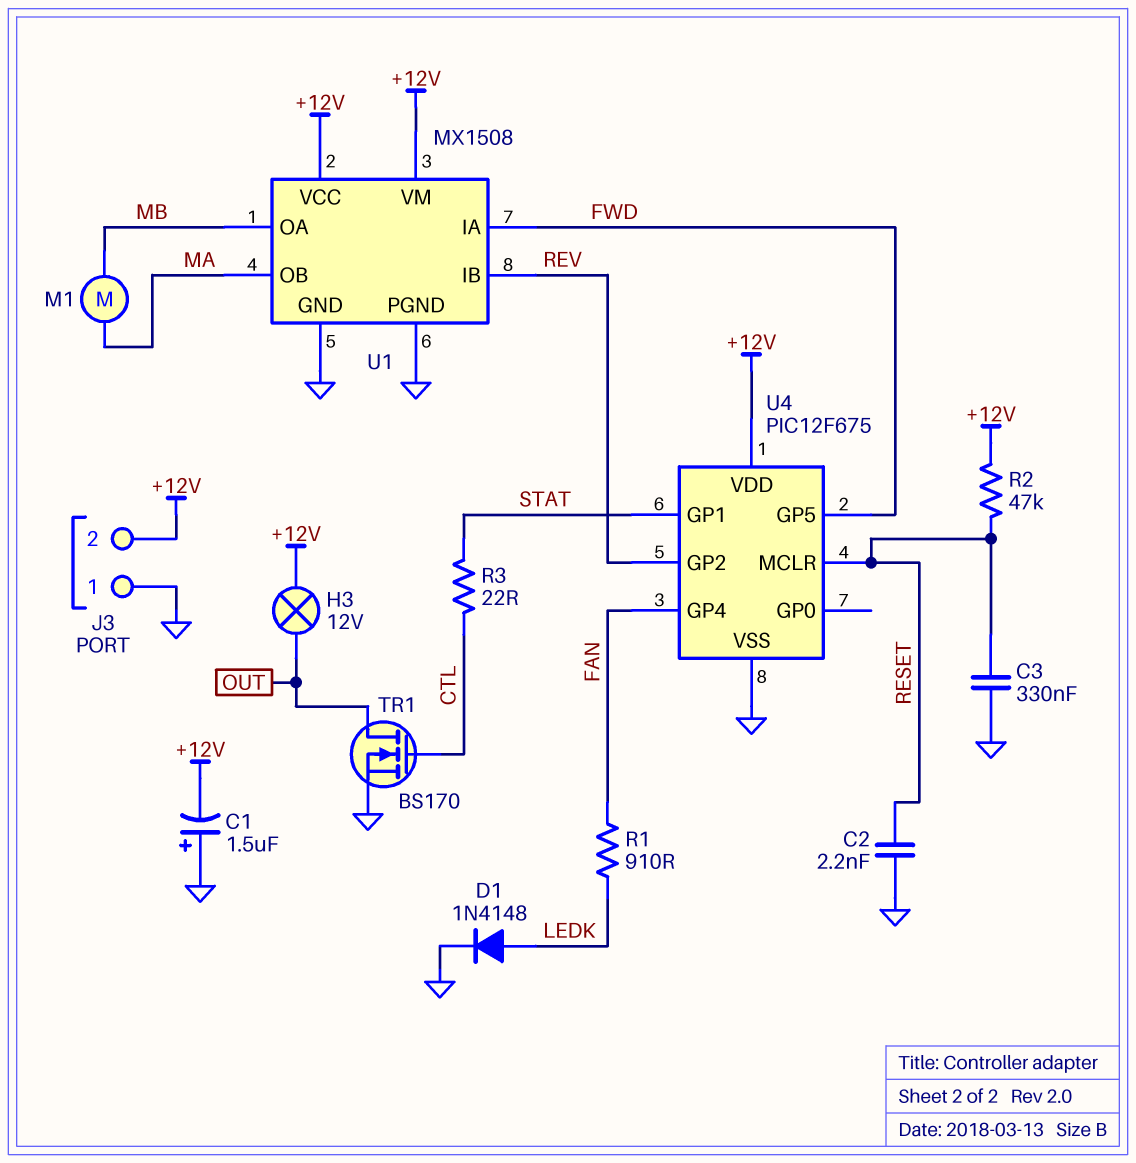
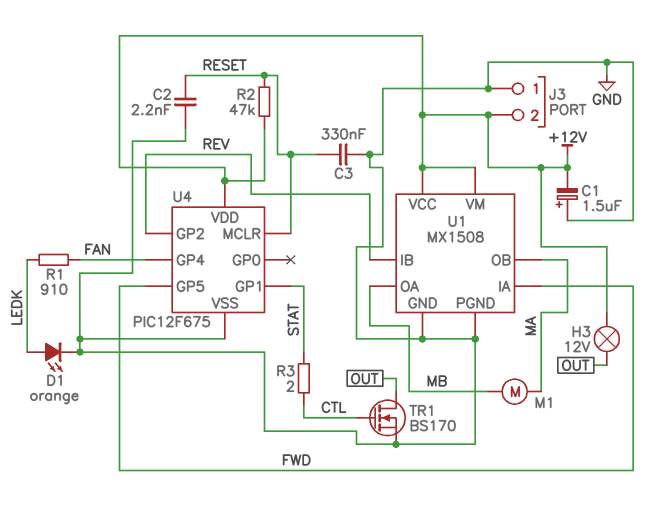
D1: diode 1N4148 (A LEDK, K GND) -> LED orange (A LEDK, K GND)
R3: 22 (CTL, STAT) -> 2 (CTL, STAT)

